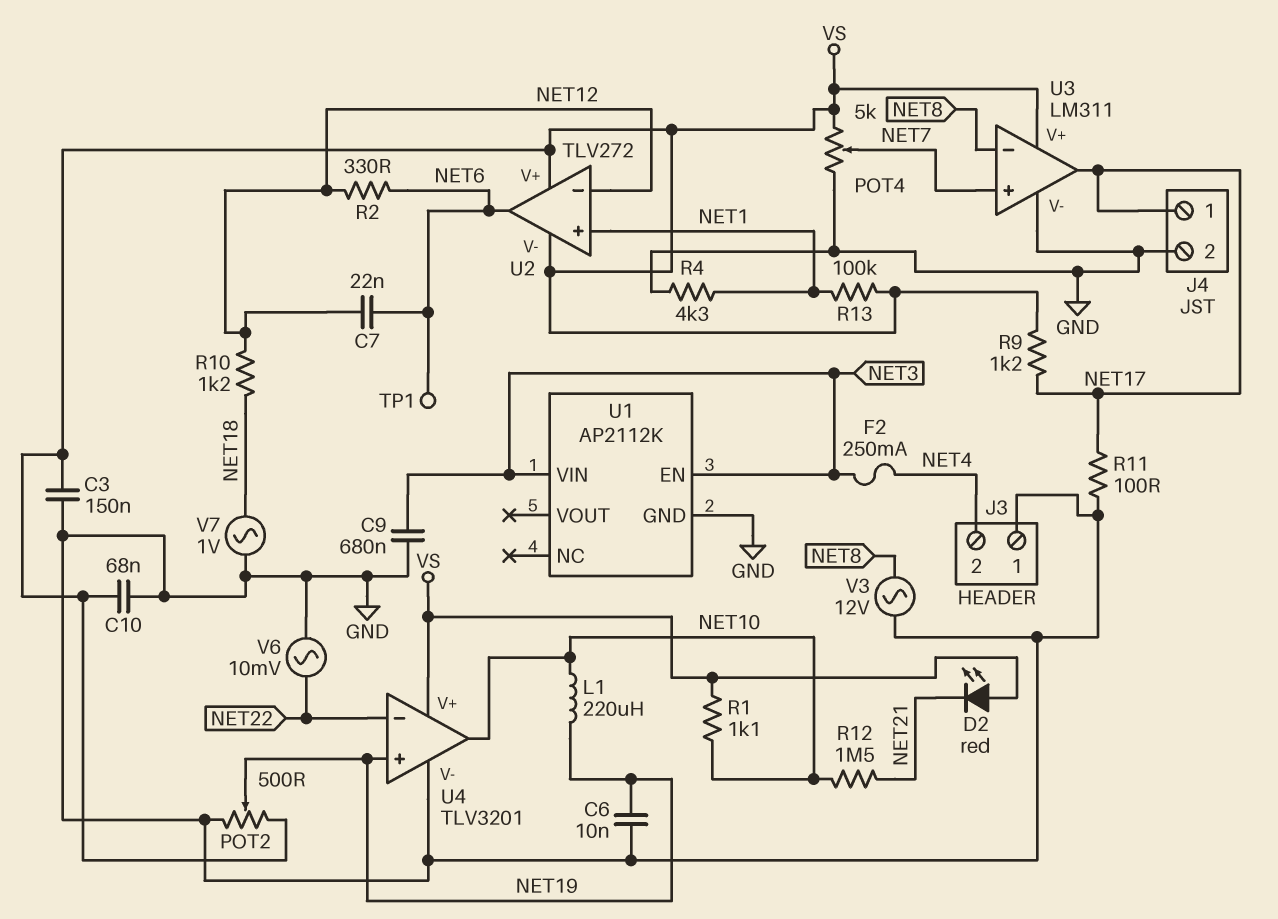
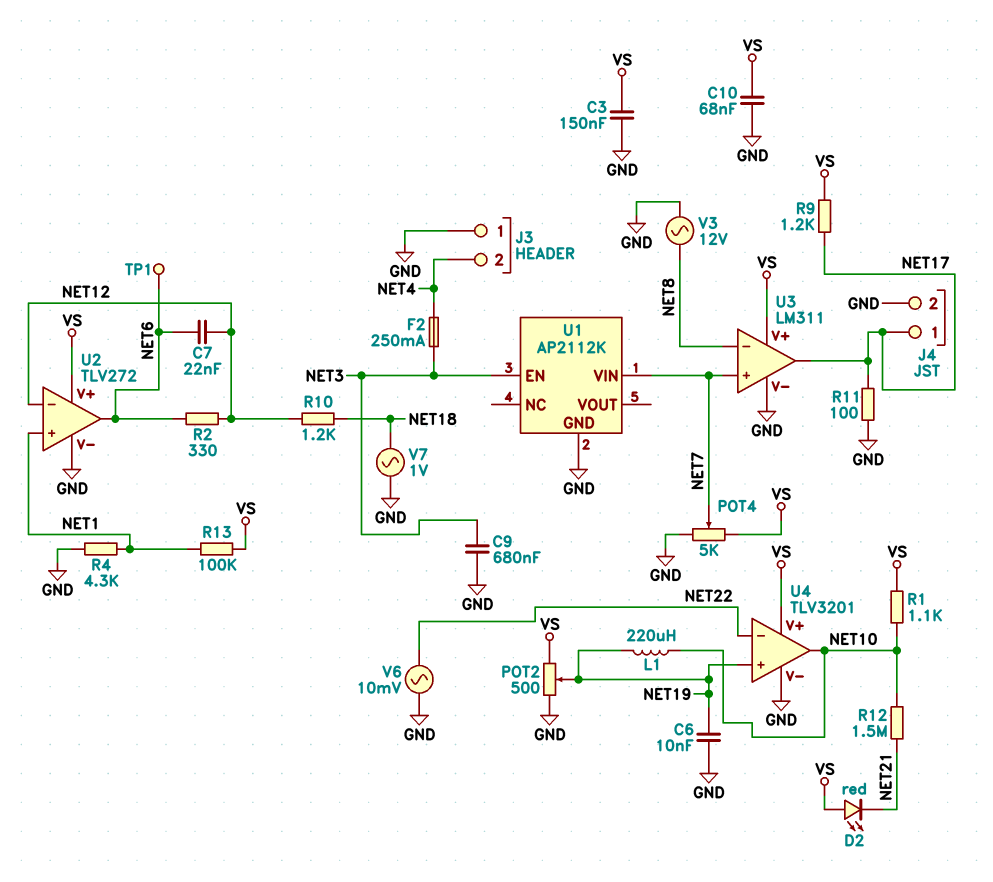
U1 pin VIN: NET3 -> NET7
U2 pin V-: VS -> GND

